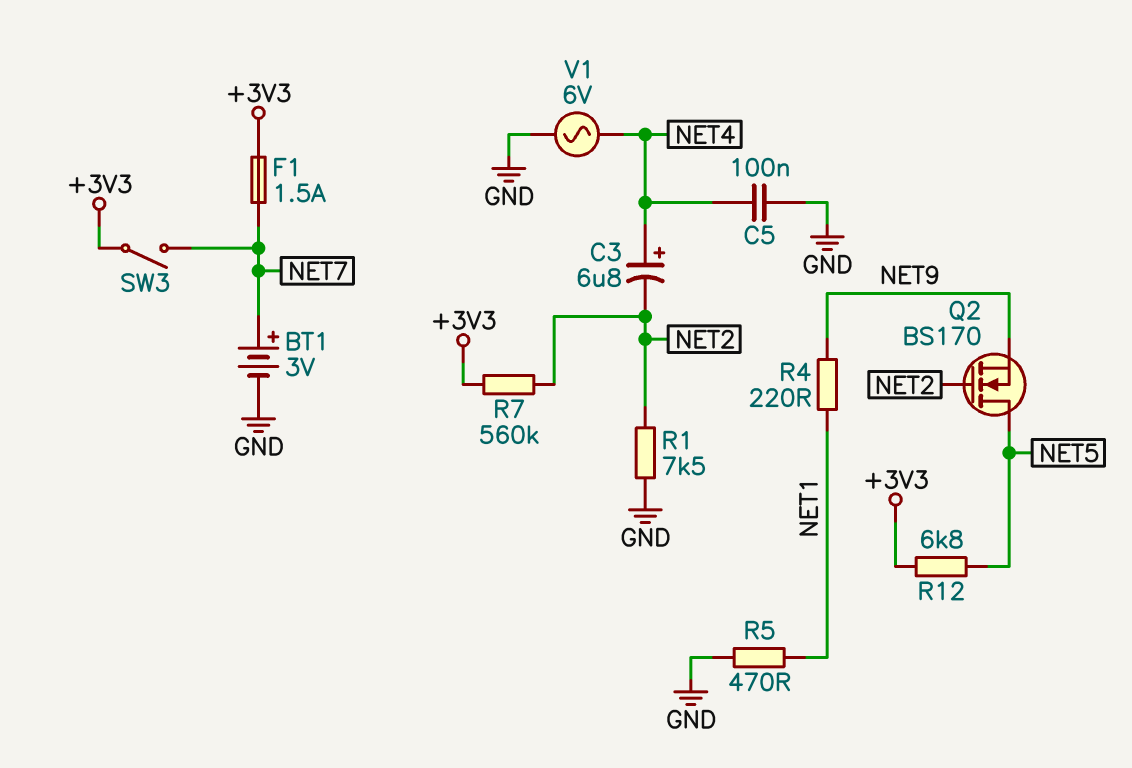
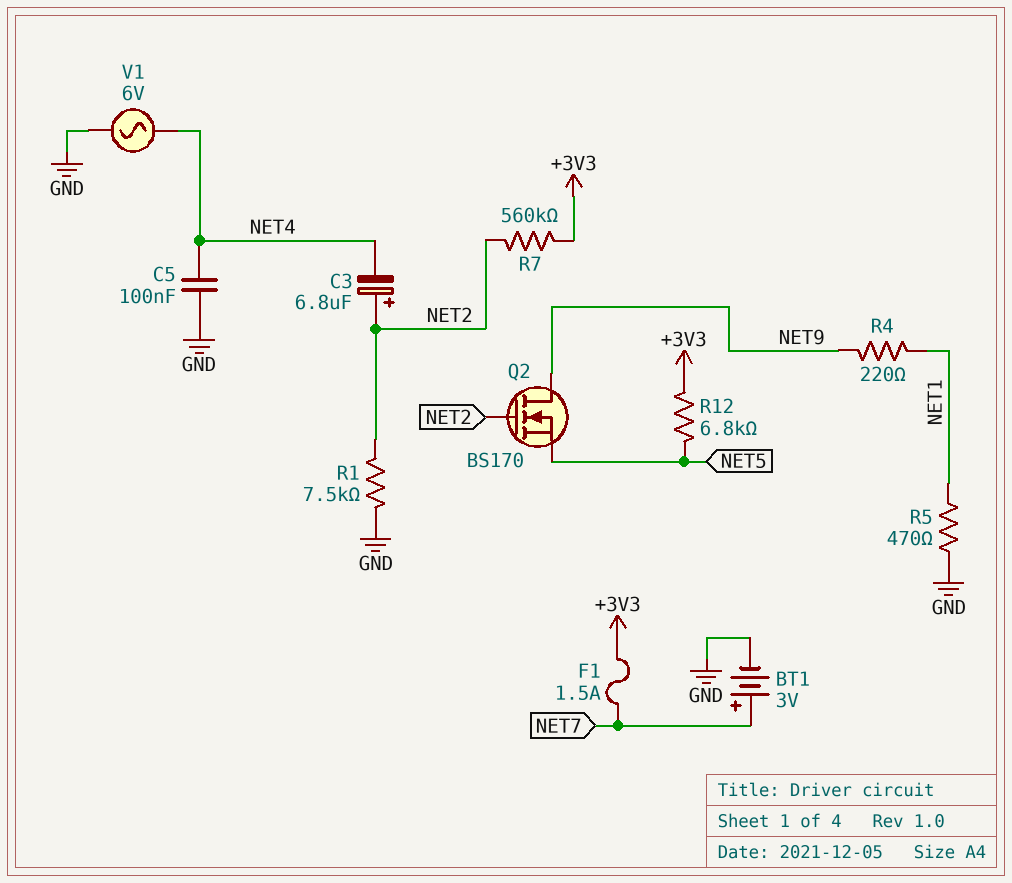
C3: 6.8uF (plus NET4, minus NET2) -> 6.8uF (plus NET2, minus NET4)
Q2: NMOS BS170 (G NET2, D NET5, S NET9) -> NMOS BS170 (G NET2, D NET9, S NET5)
SW3: switch (+3V3, NET7) -> none

